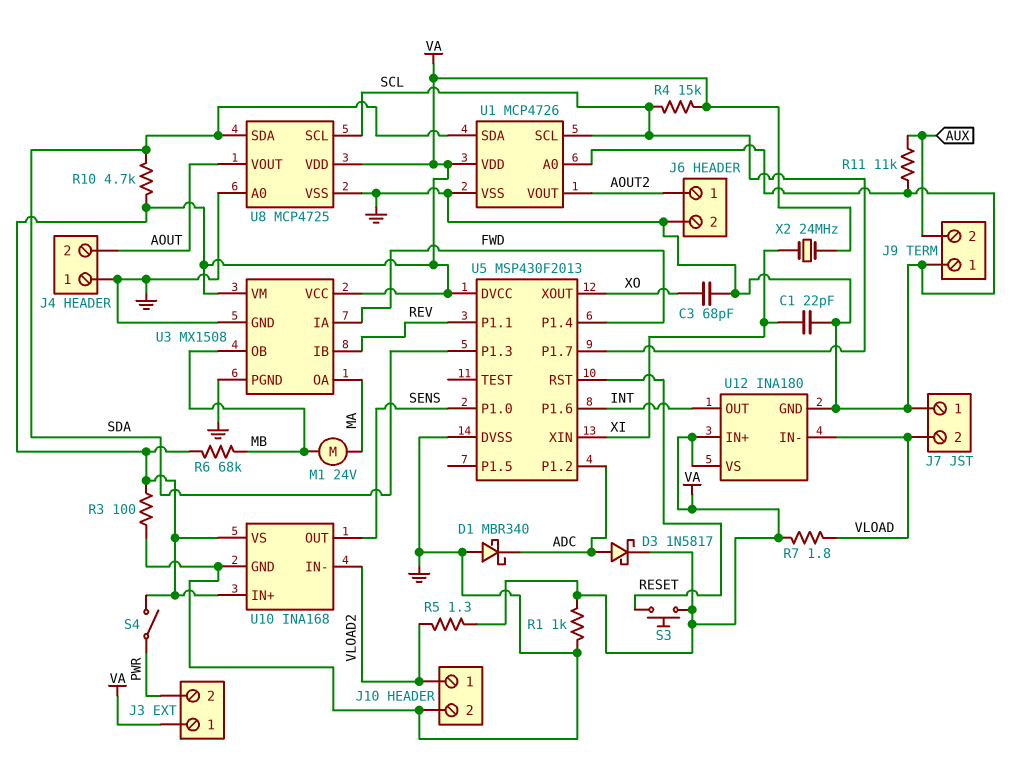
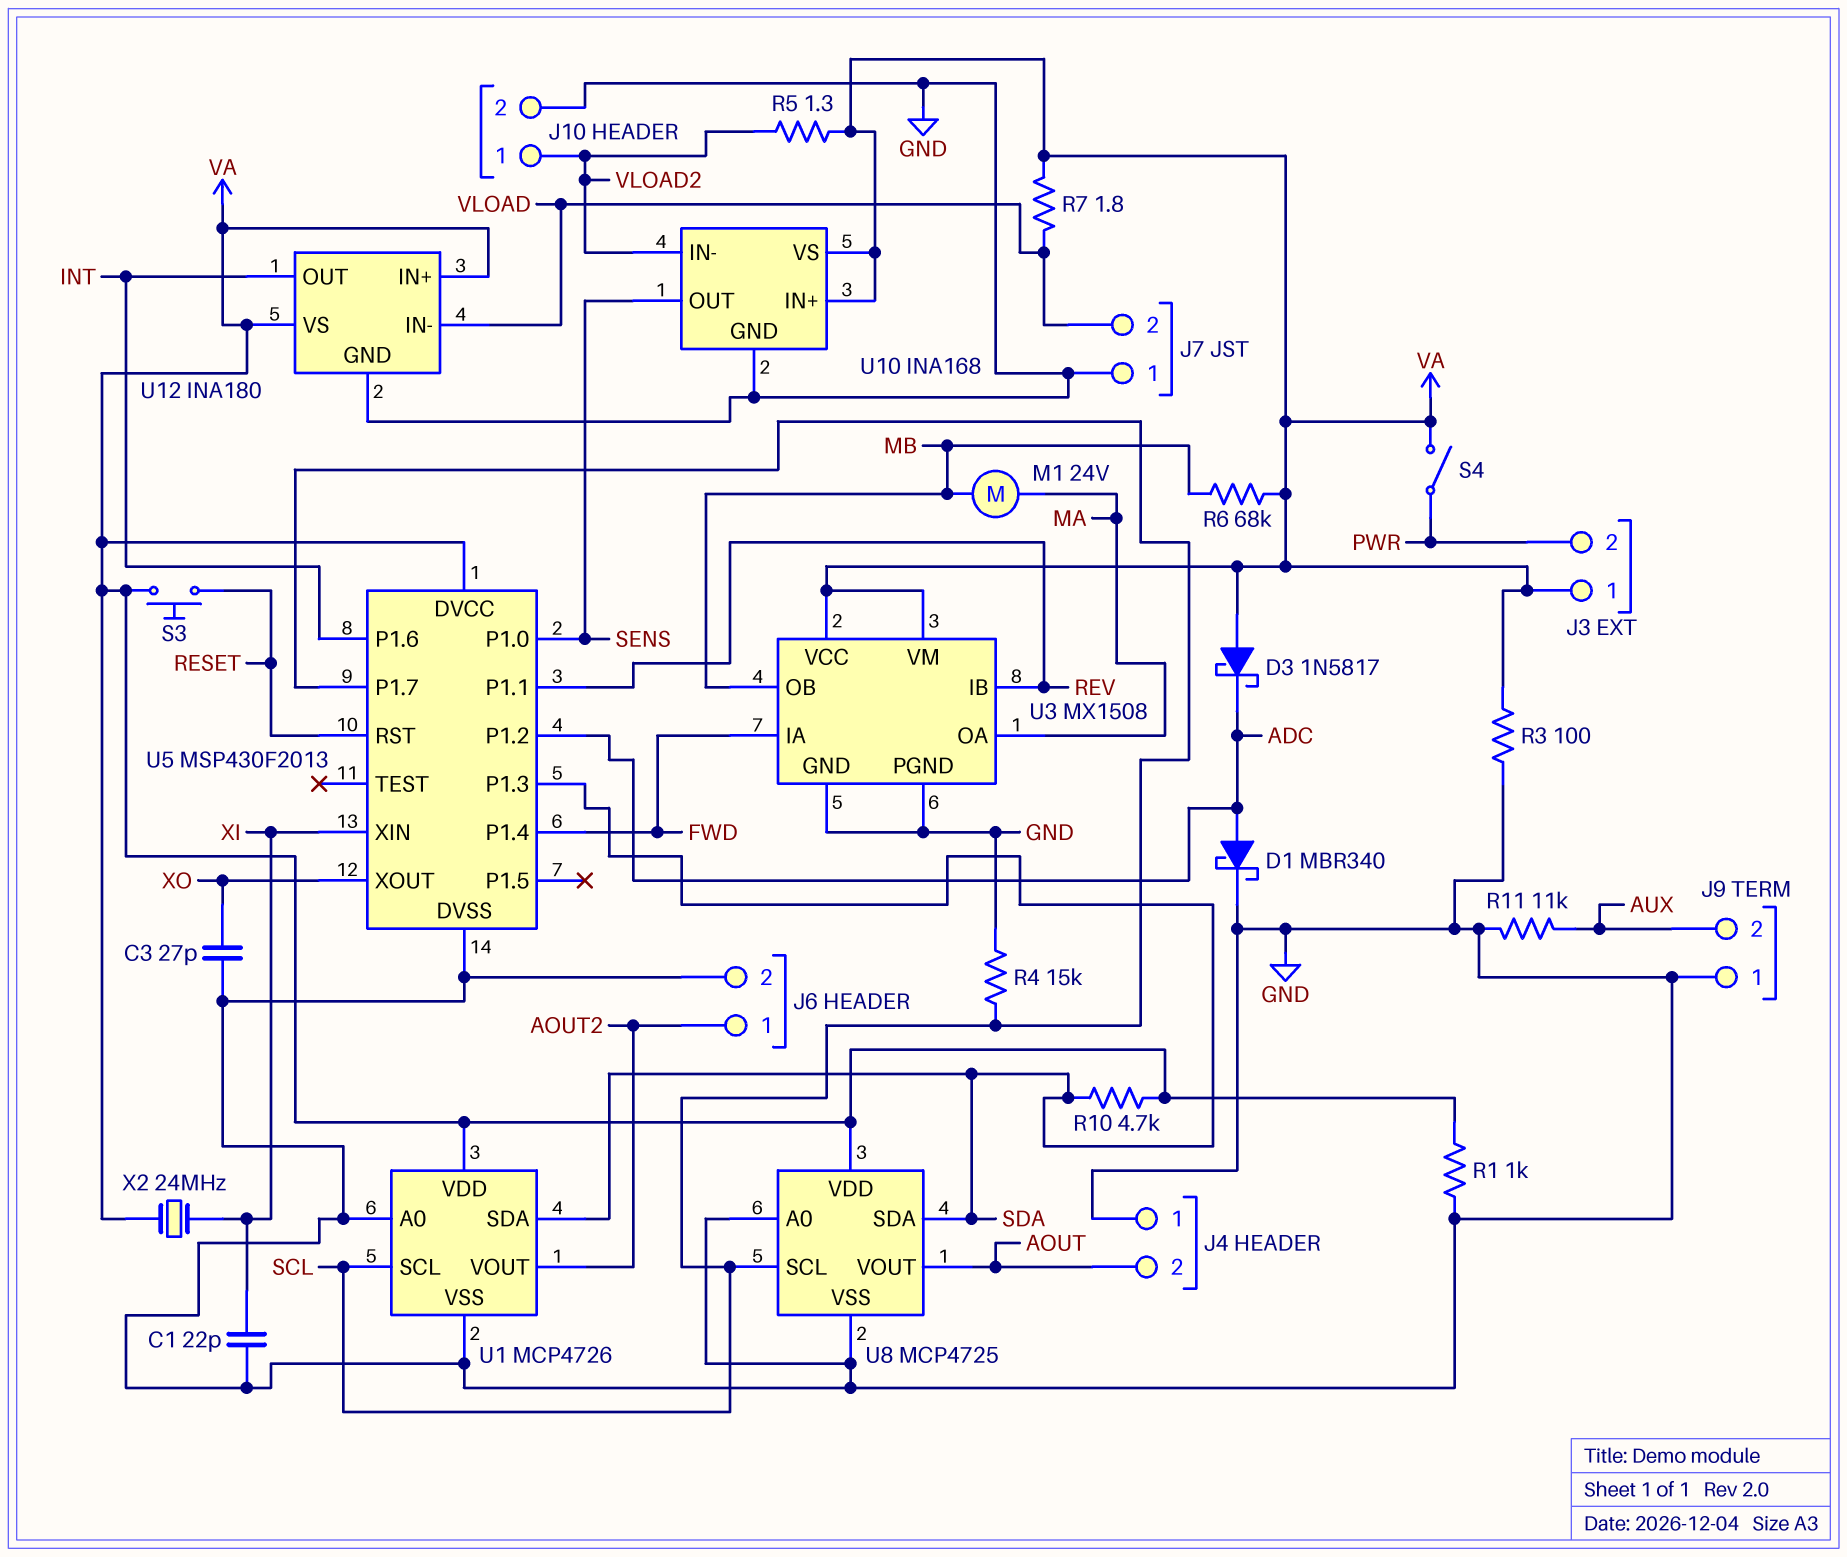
C3: 68pF (GND, XO) -> 27pF (GND, XO)
D1: schottky MBR340 (A GND, K ADC) -> schottky MBR340 (A ADC, K GND)
D3: schottky 1N5817 (A ADC, K VA) -> schottky 1N5817 (A VA, K ADC)
R4: 15k (SCL, VA) -> 15k (GND, SCL)

